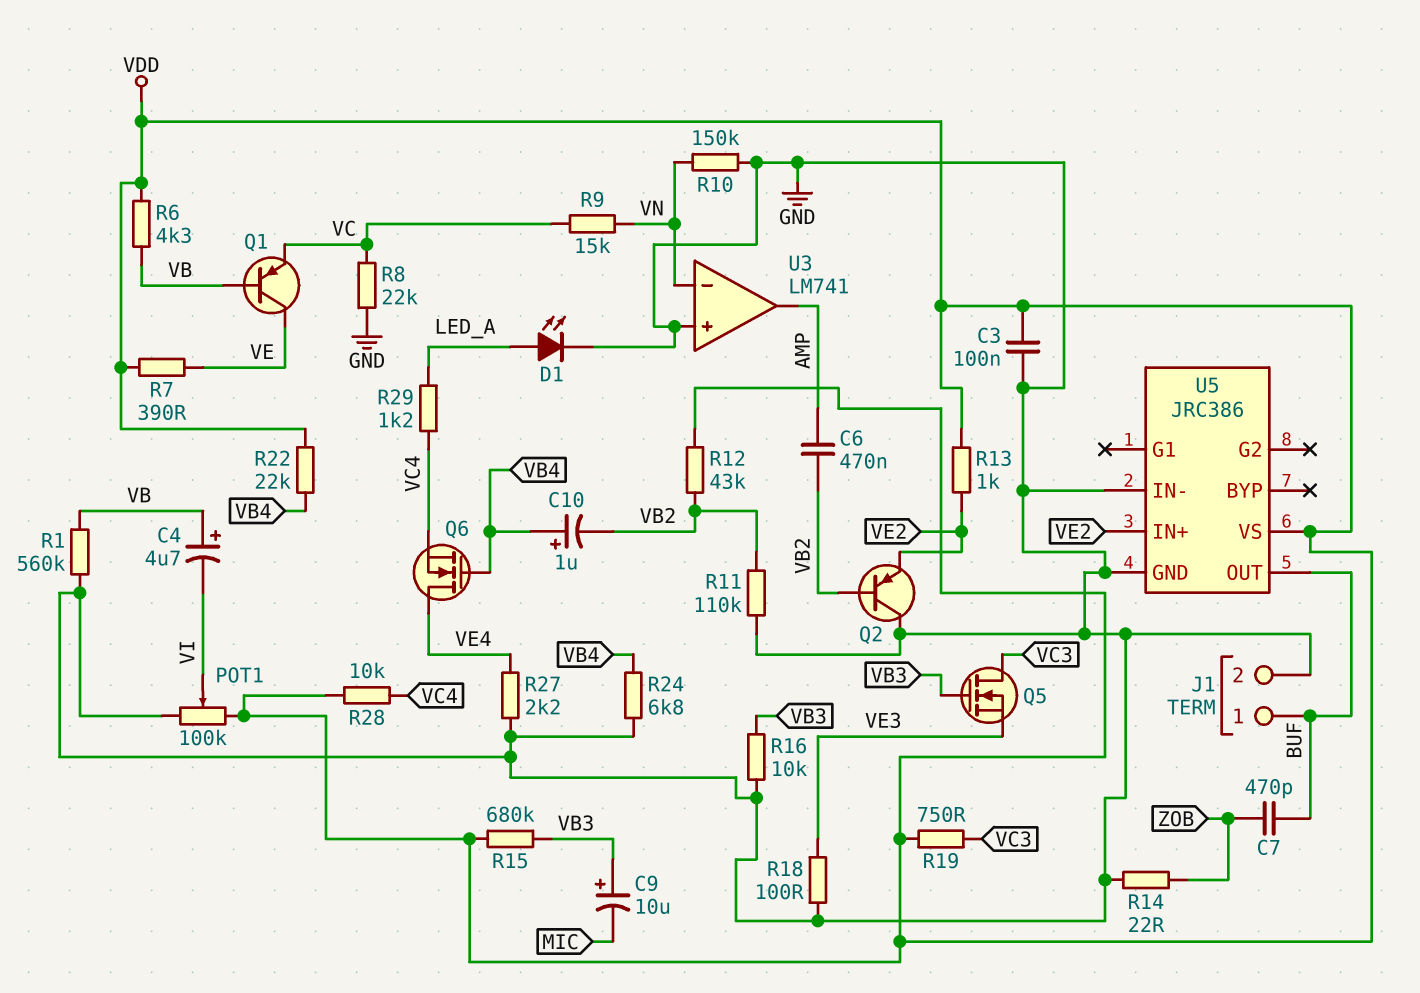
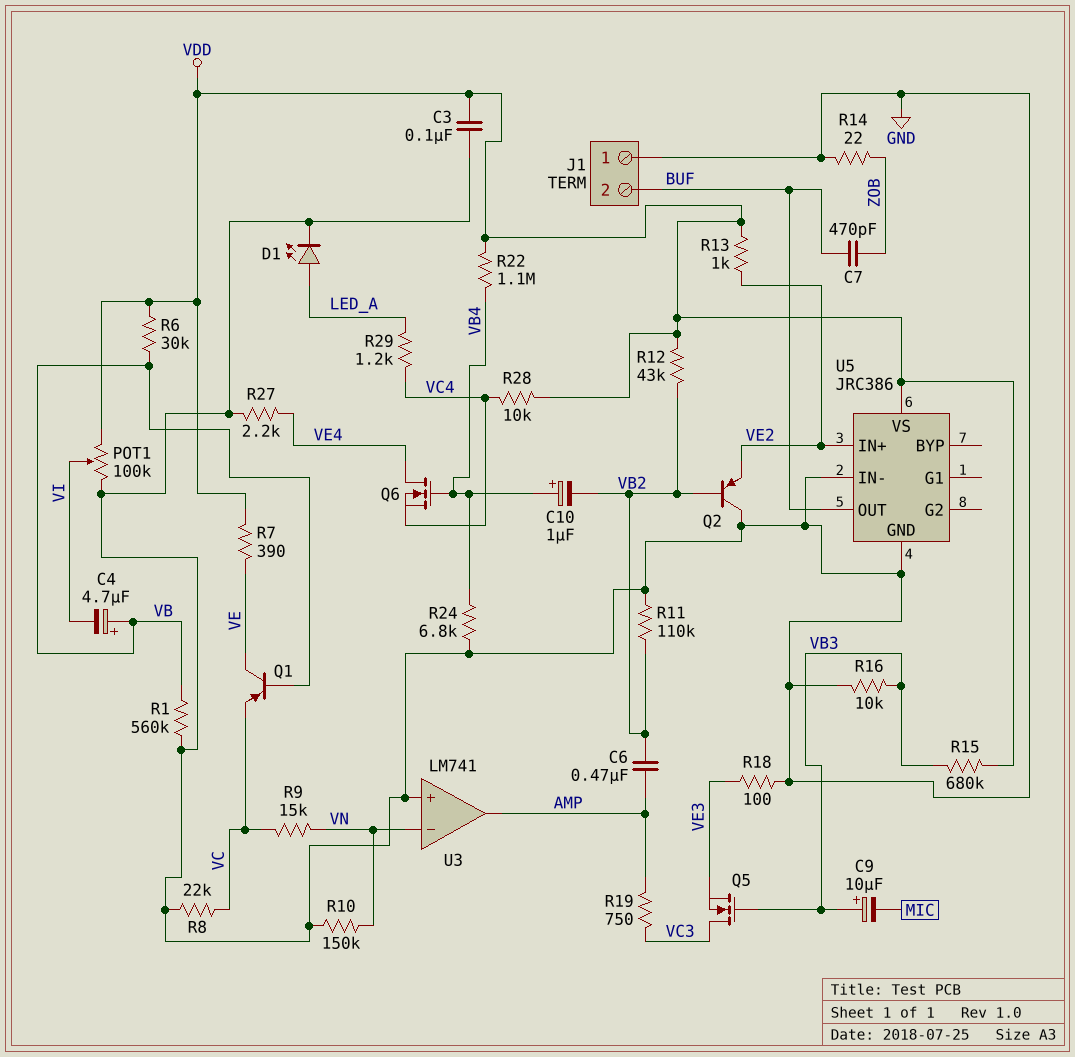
J1 pin 1: BUF -> GND
J1 pin 2: GND -> BUF
R6: 4.3k (VB, VDD) -> 30k (VB, VDD)
R19: 750 (VC3, VDD) -> 750 (AMP, VC3)
R22: 22k (VB4, VDD) -> 1.1M (VB4, VDD)

